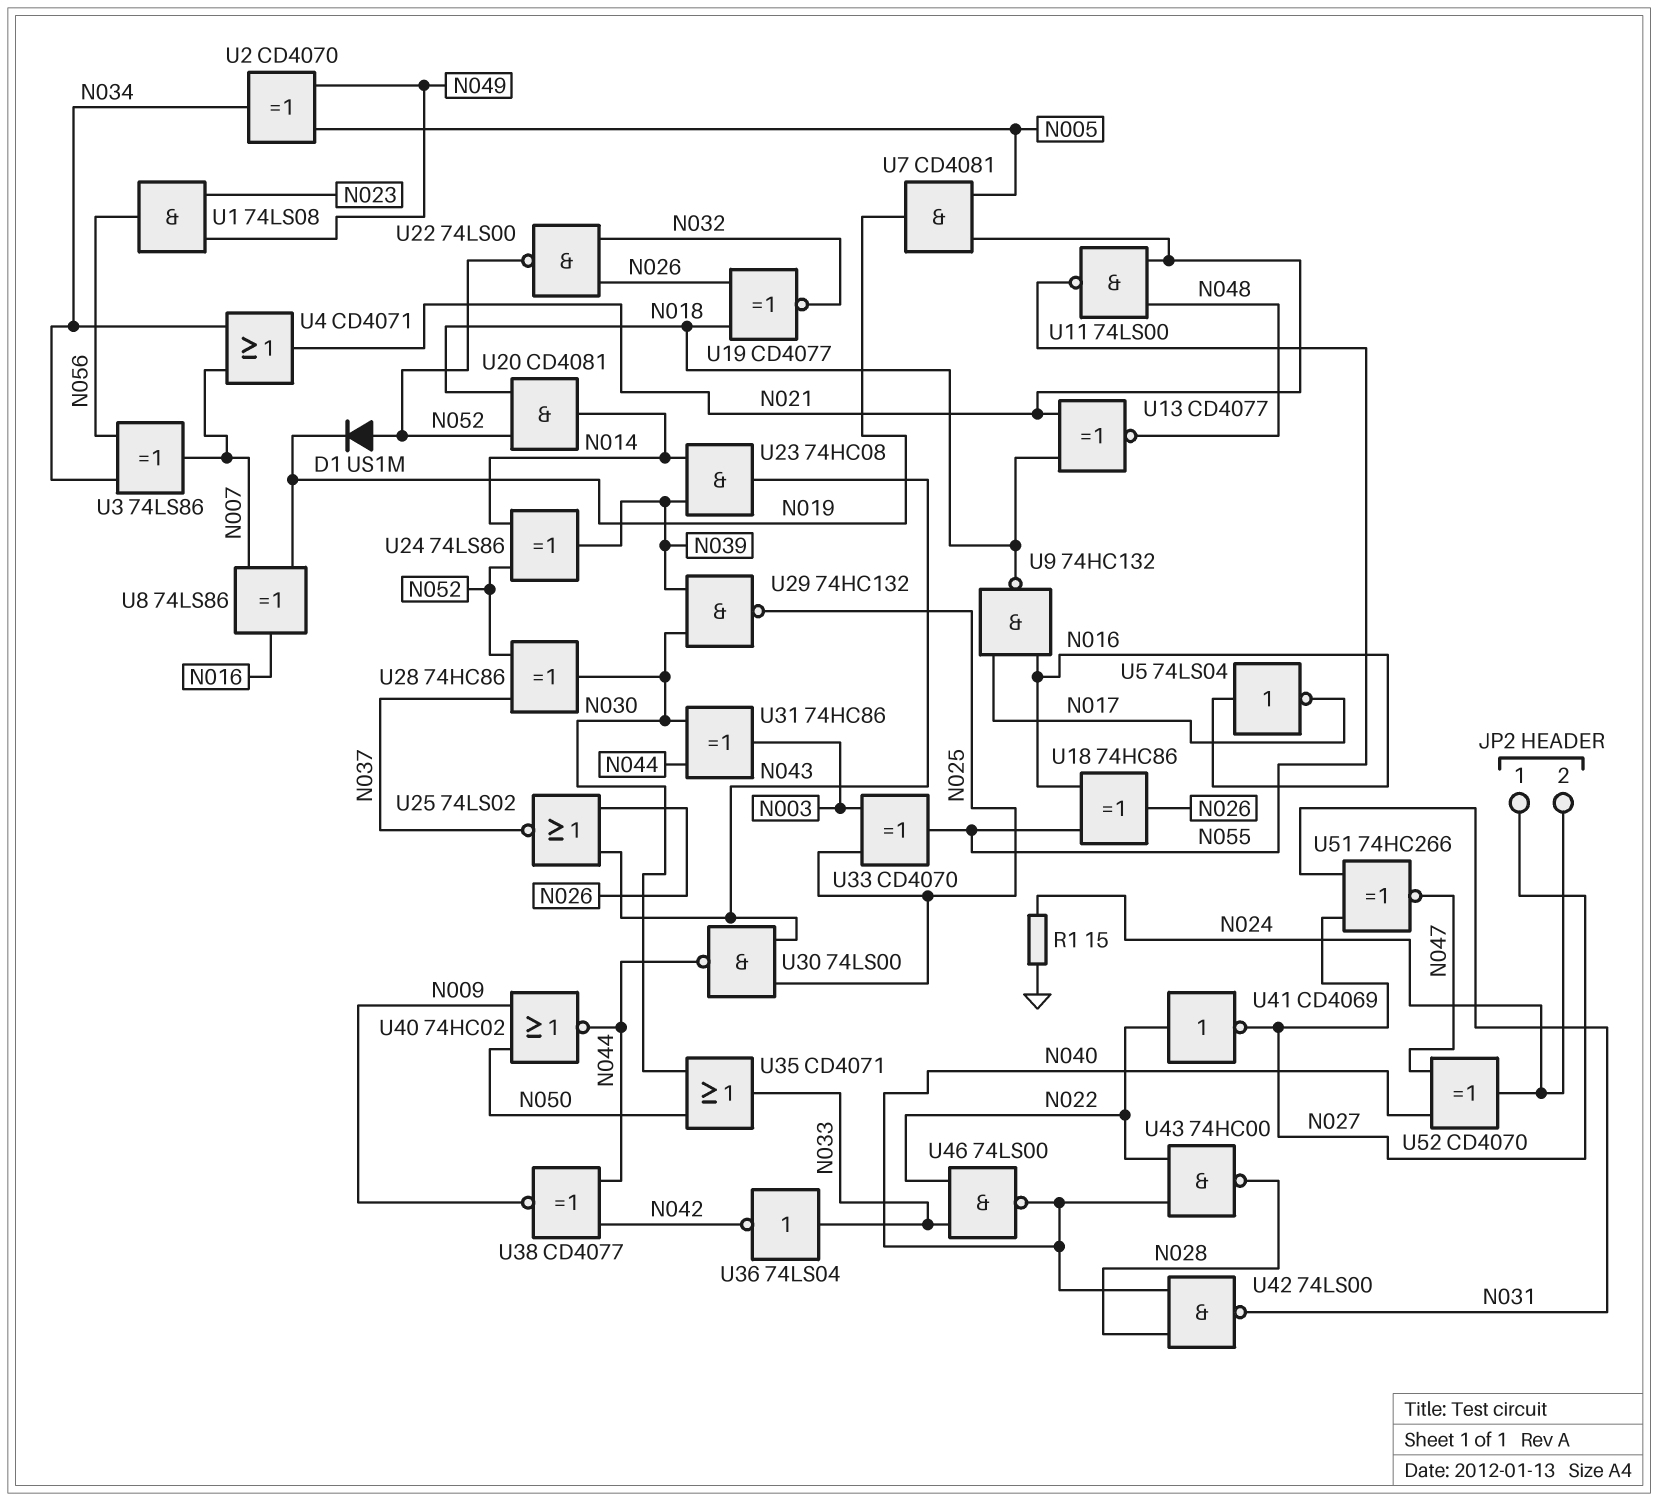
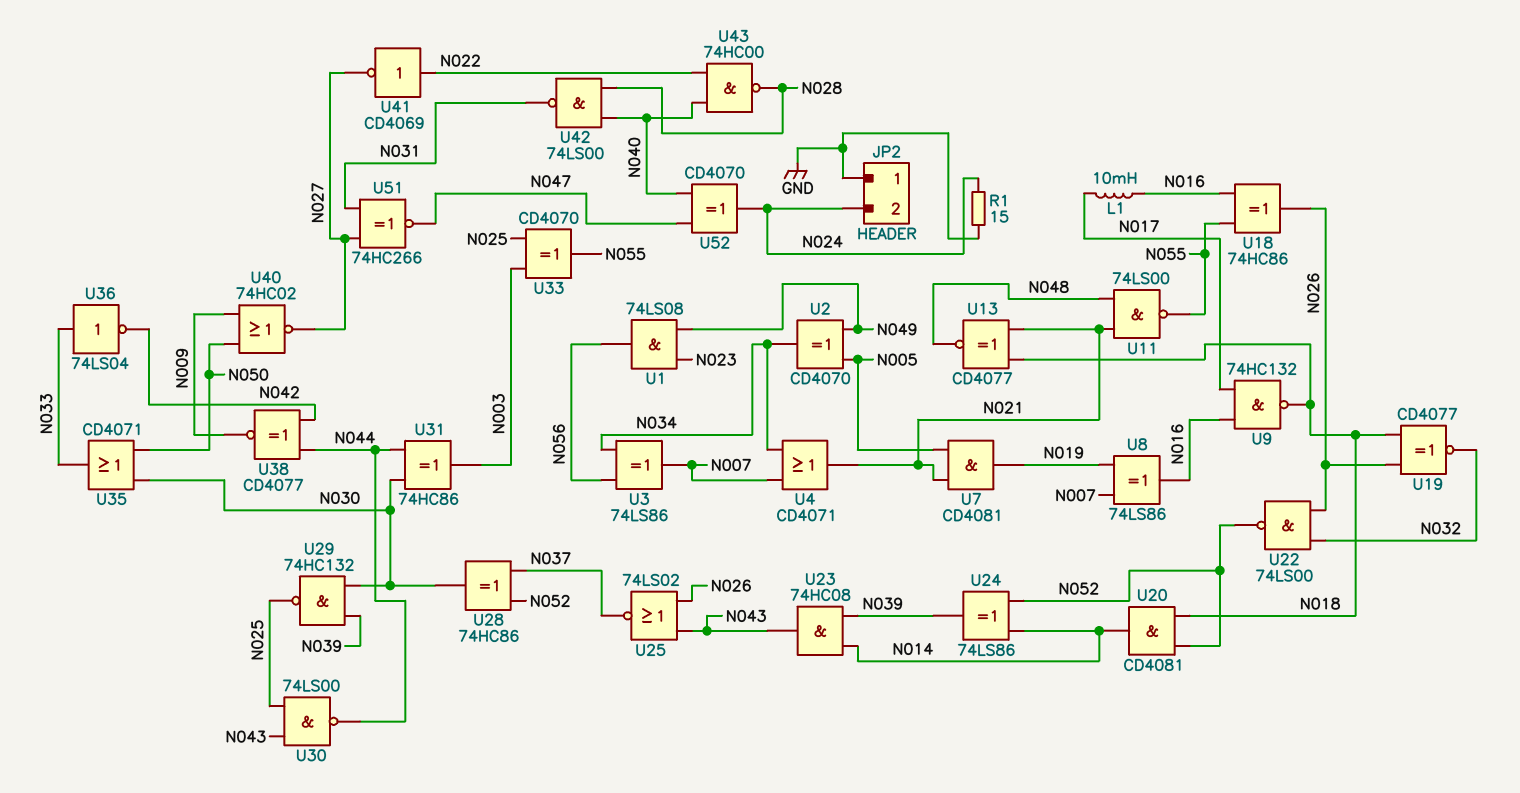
D1: diode US1M (A N052, K N019) -> none
JP2 pin 1: N027 -> GND
L1: none -> 10mH (N016, N017)
U5: NOT 74LS04 (in N016, out N017) -> none
U40: NOR 74HC02 (in N009, in N050, out N044) -> NOR 74HC02 (in N009, in N050, out N027)
U46: NAND 74LS00 (in N022, in N033, out N040) -> none

